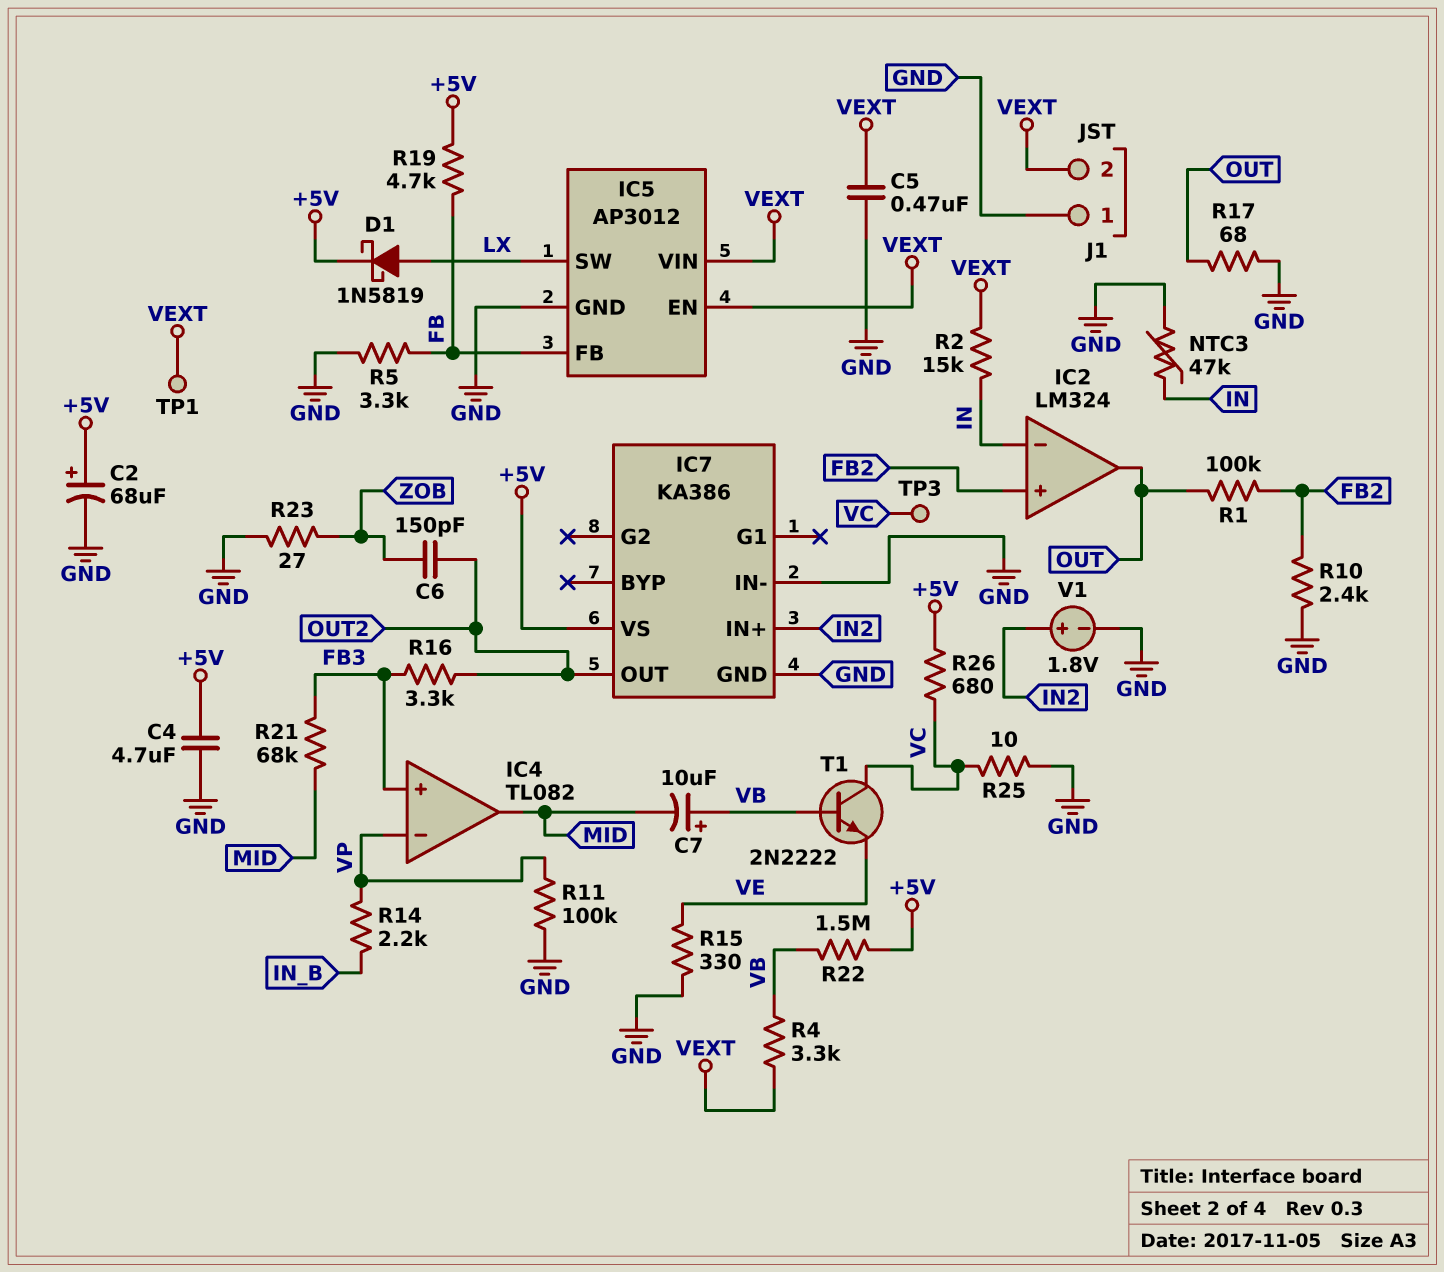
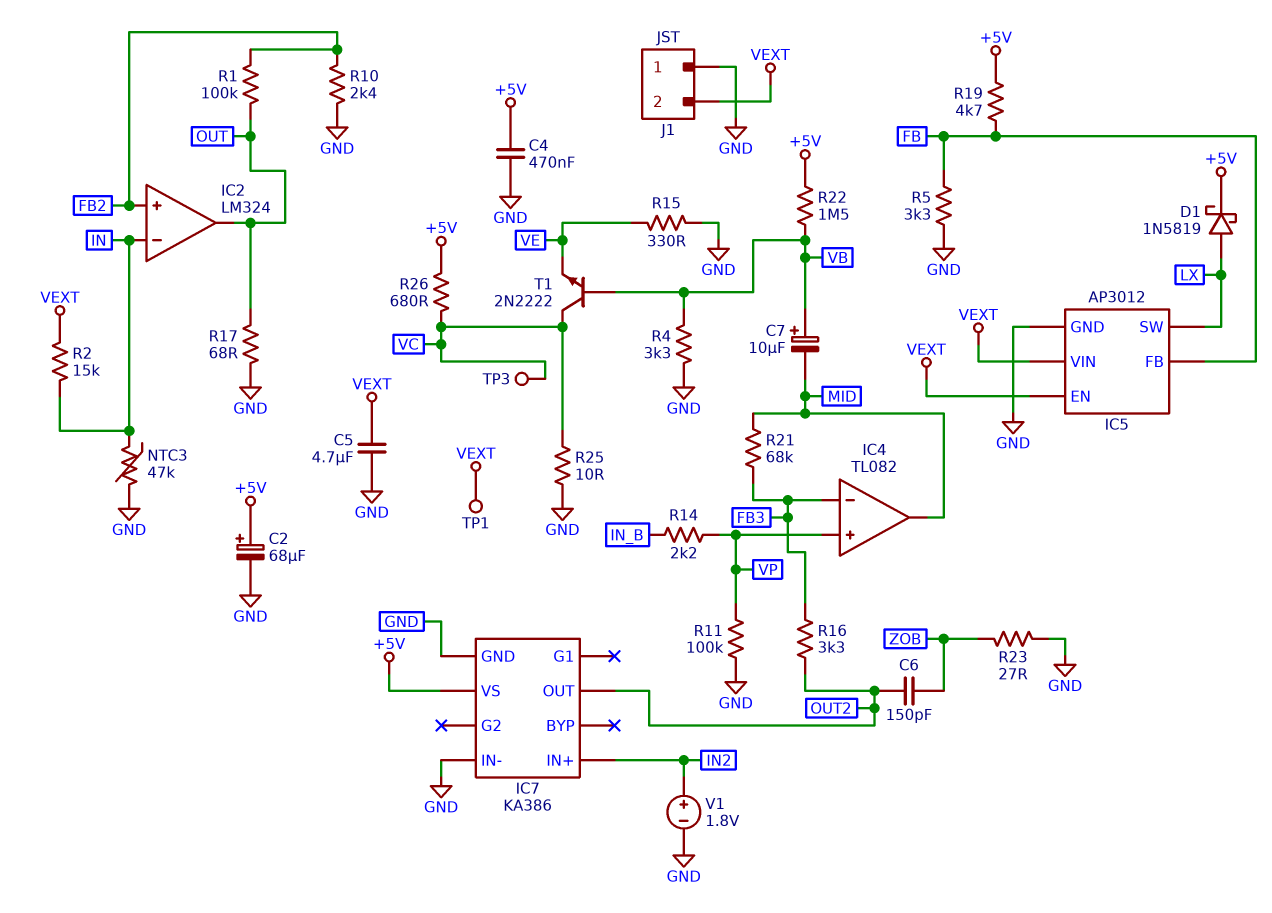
C4: 4.7uF (+5V, GND) -> 470nF (+5V, GND)
C5: 470nF (GND, VEXT) -> 4.7uF (GND, VEXT)
IC4 pin in+: FB3 -> VP
IC4 pin in-: VP -> FB3
R4: 3.3k (VB, VEXT) -> 3.3k (GND, VB)

